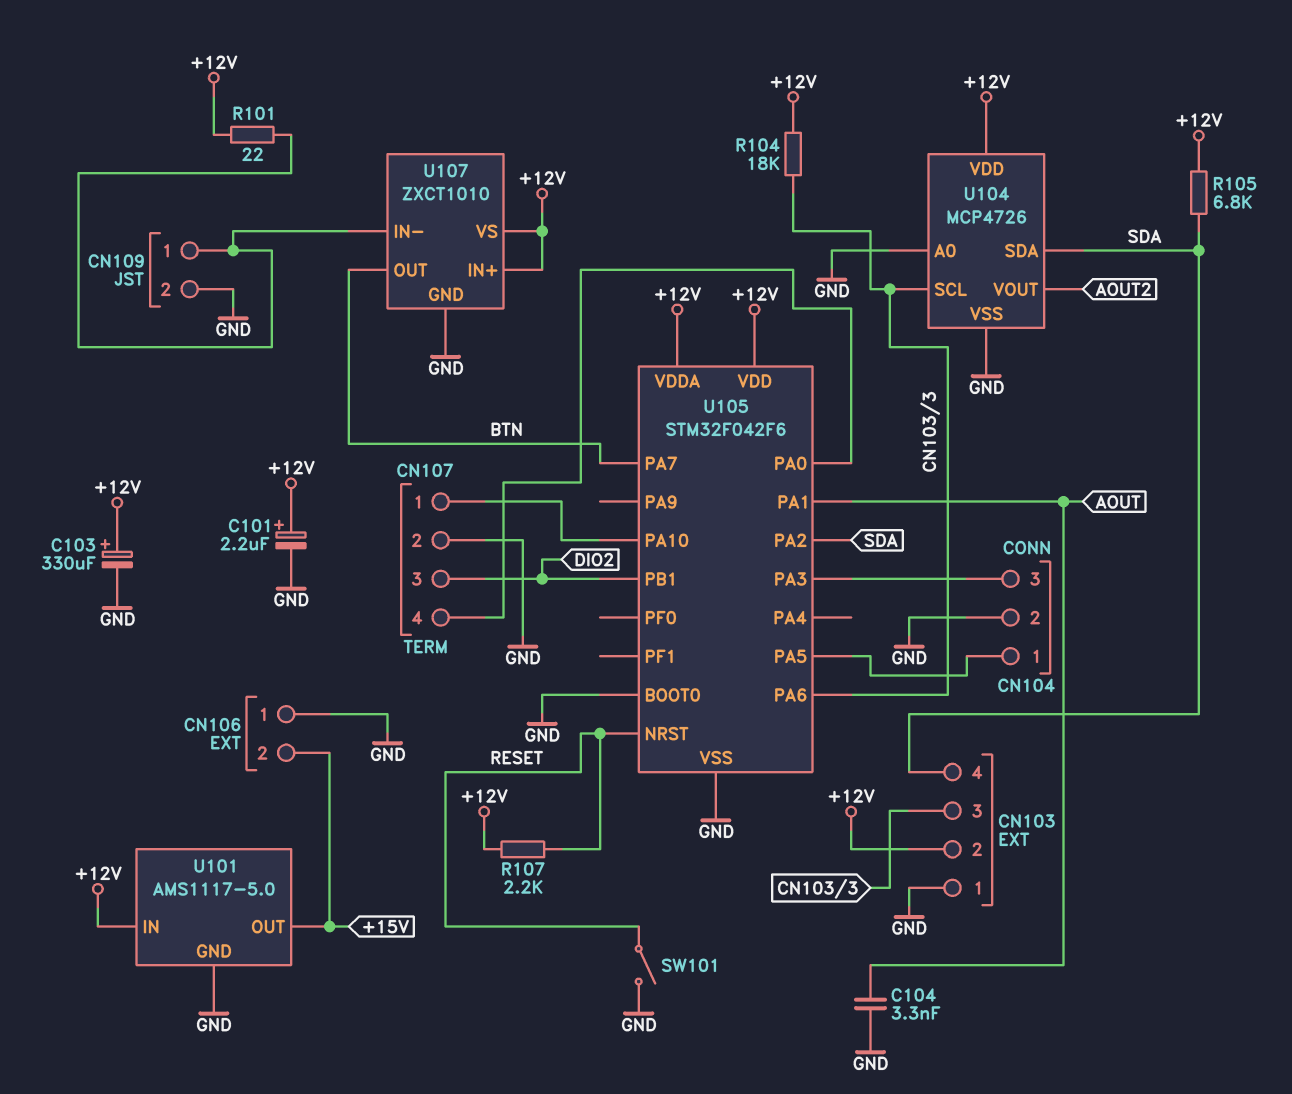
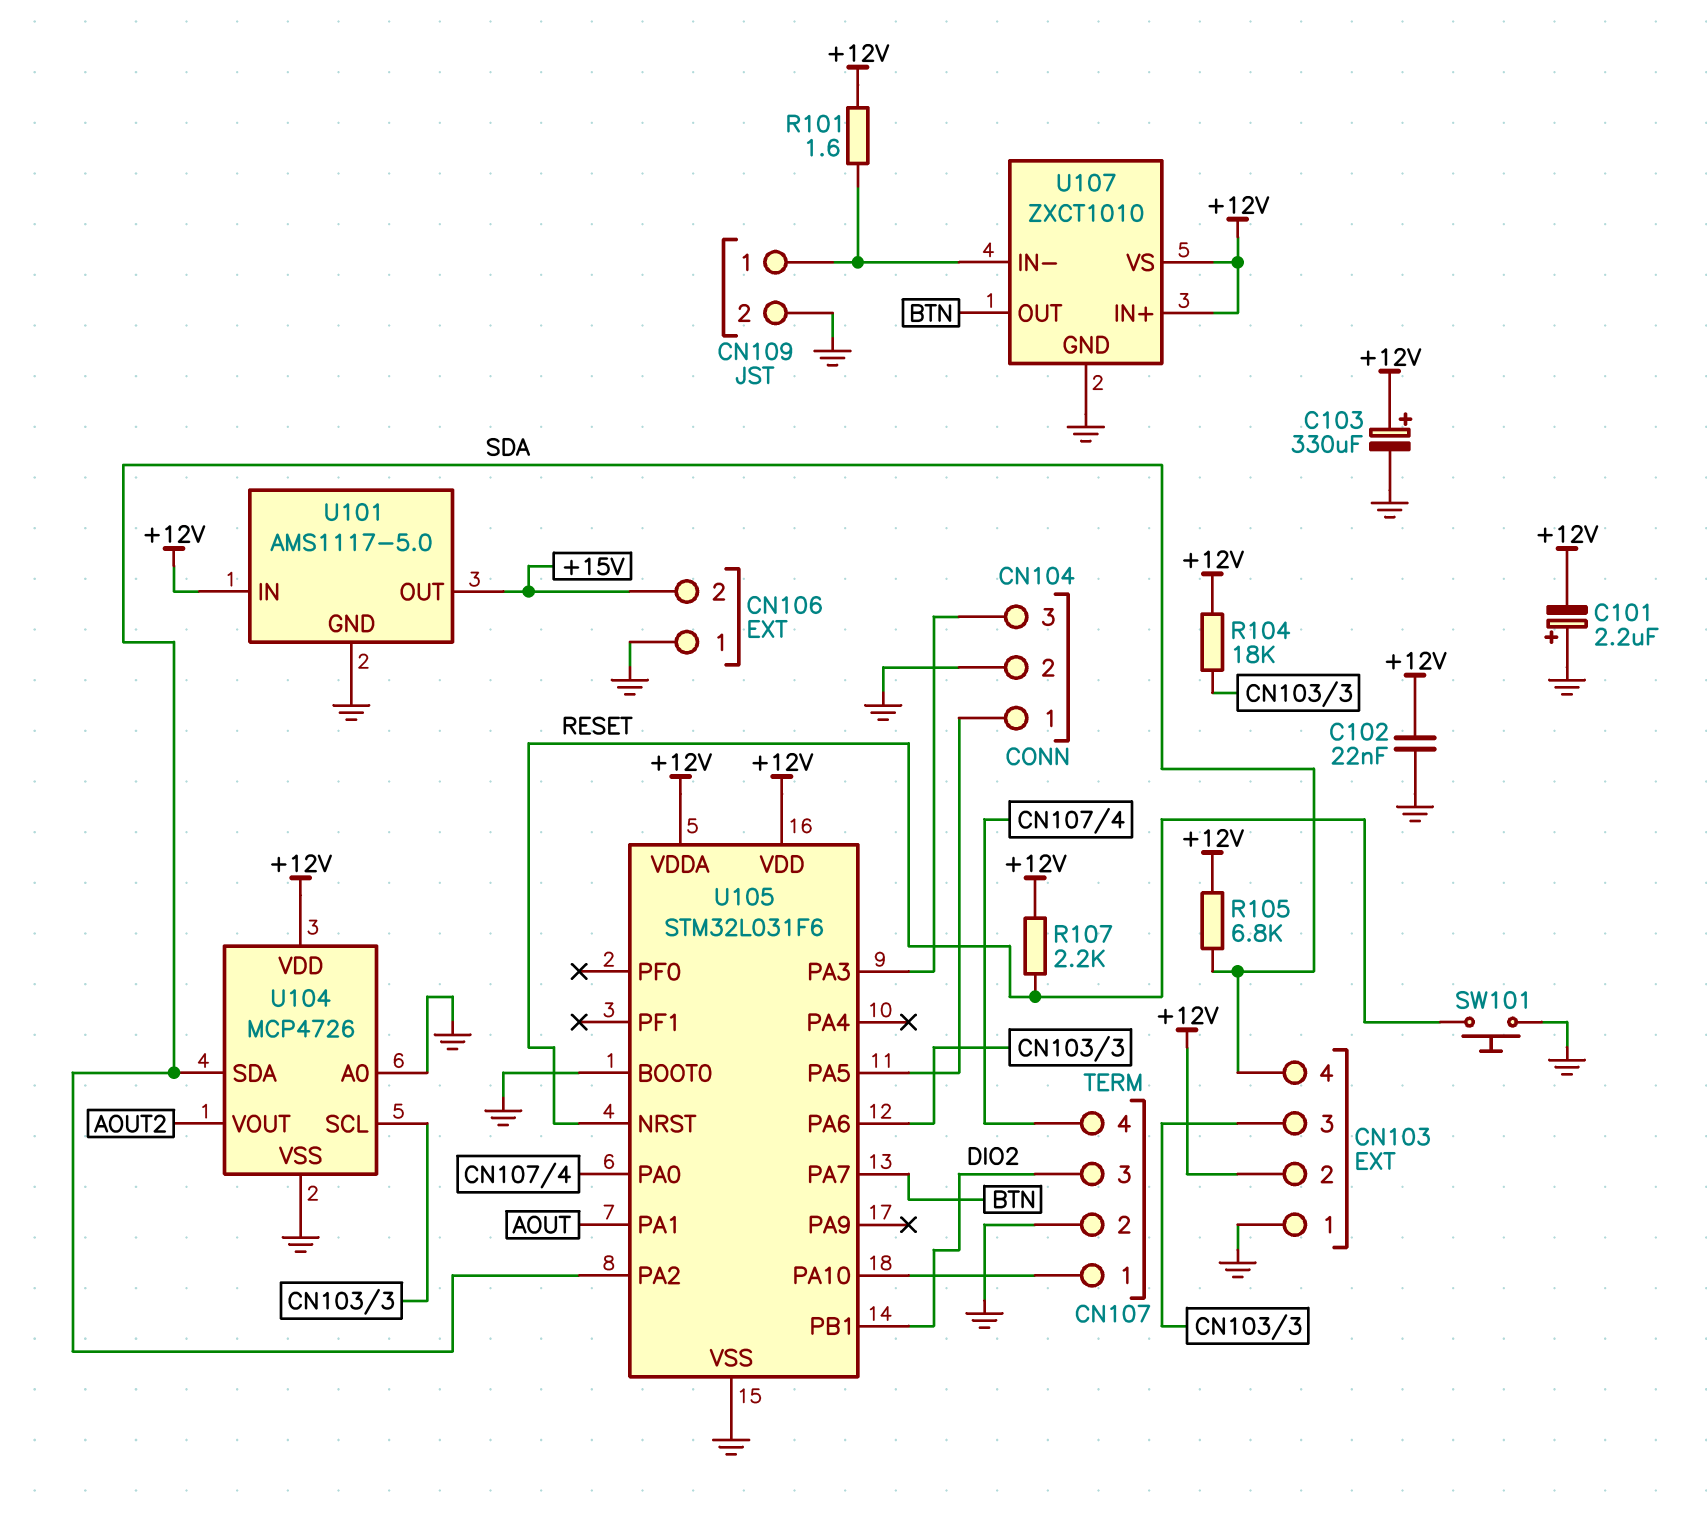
C101: 2.2uF (plus +12V, minus GND) -> 2.2uF (plus GND, minus +12V)
C102: none -> 22nF (+12V, GND)
C104: 3.3nF (AOUT, GND) -> none
R101: 22 (+12V, CN109/1) -> 1.6 (+12V, CN109/1)
SW101: switch (GND, RESET) -> button (GND, RESET)
U105: STM32F042F6 -> STM32L031F6

